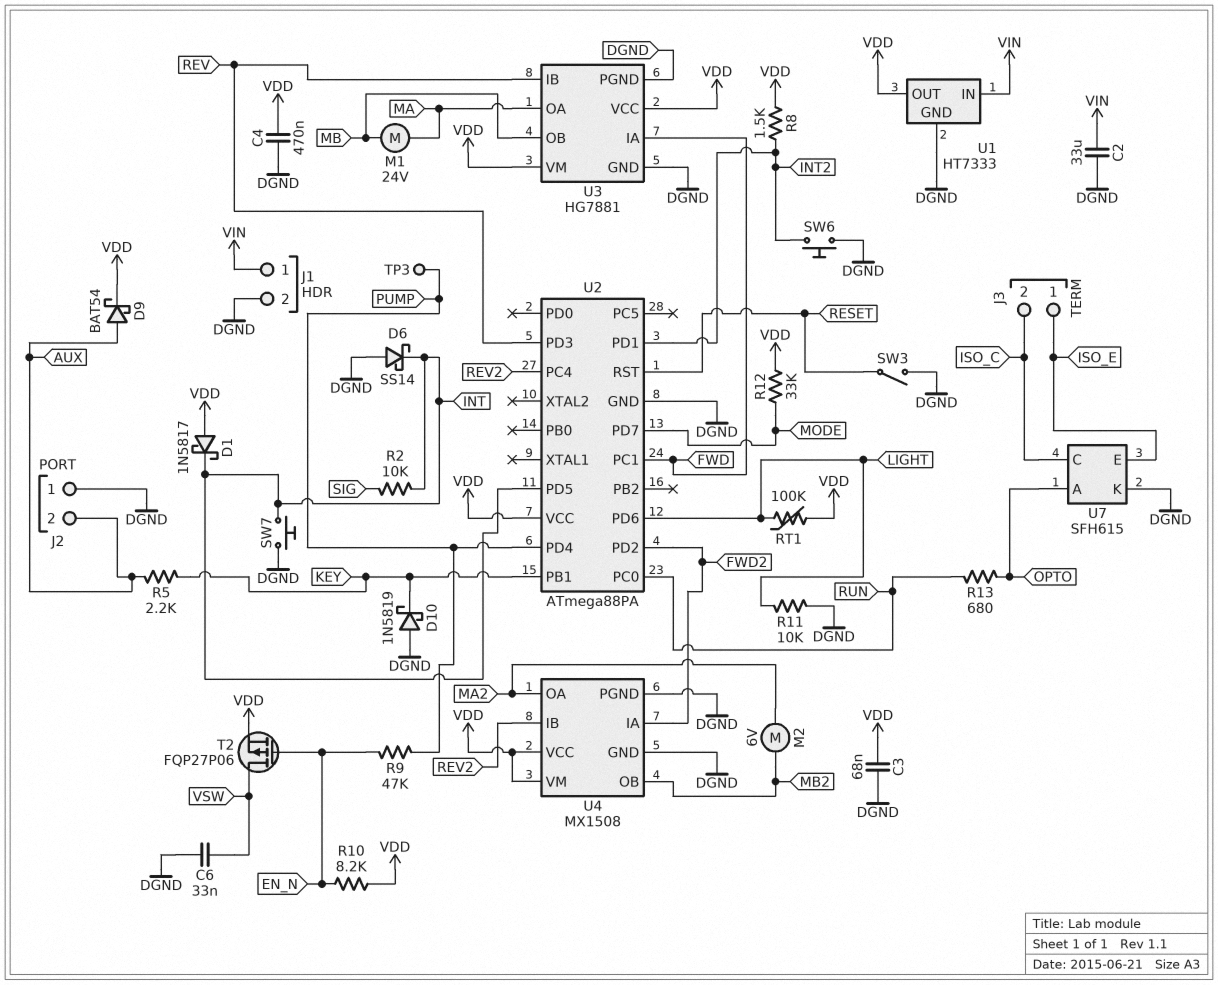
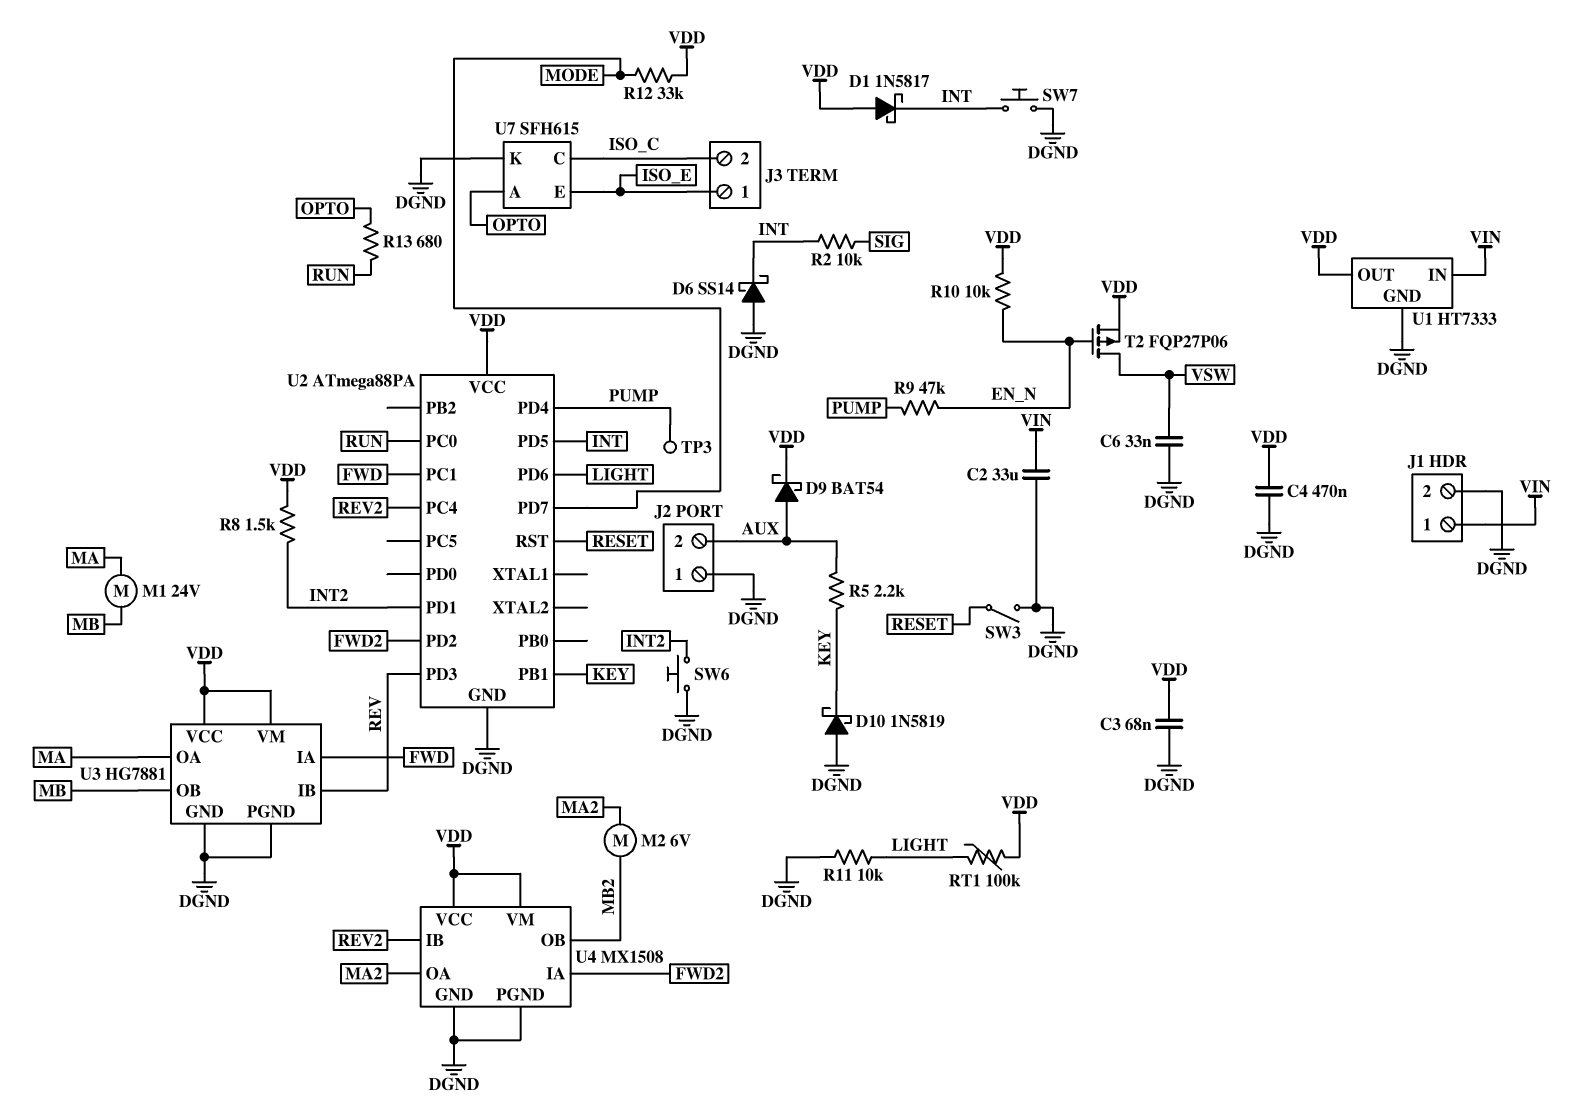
R10: 8.2k (EN_N, VDD) -> 10k (EN_N, VDD)

